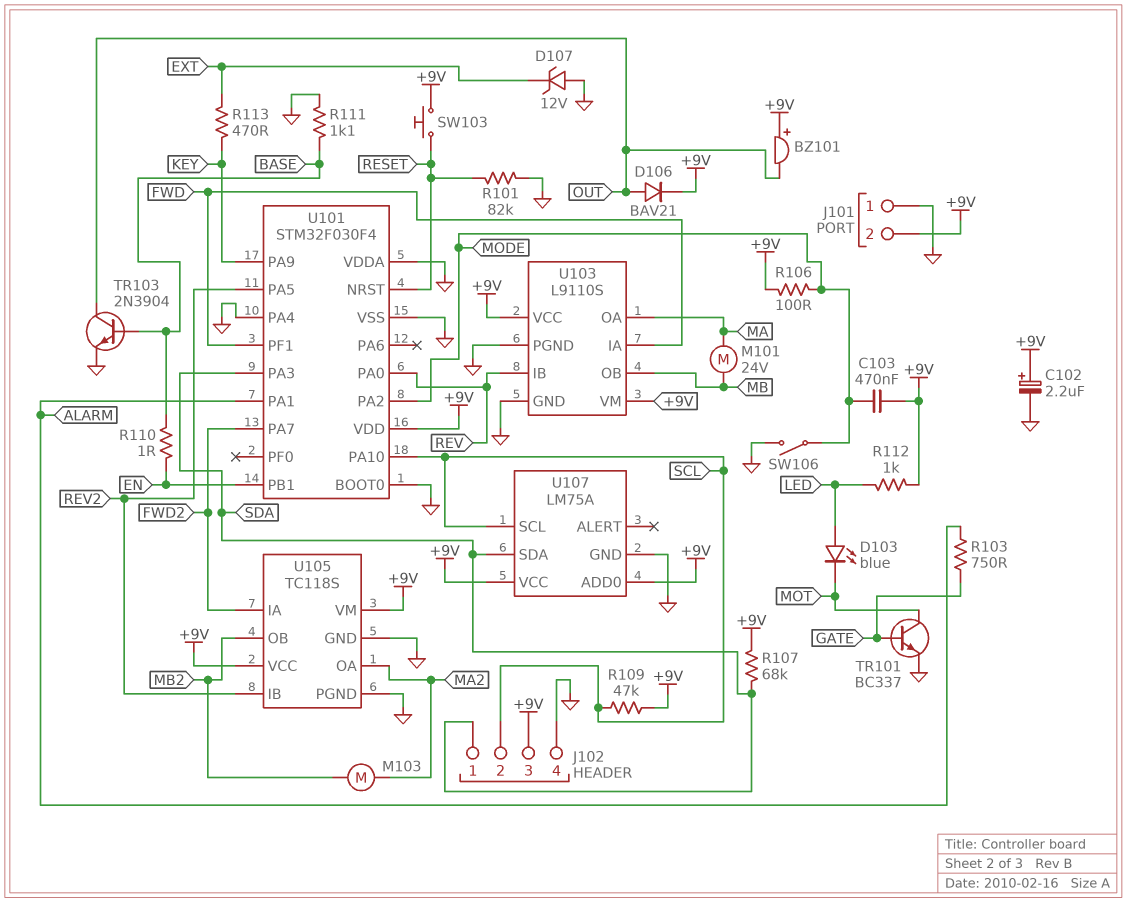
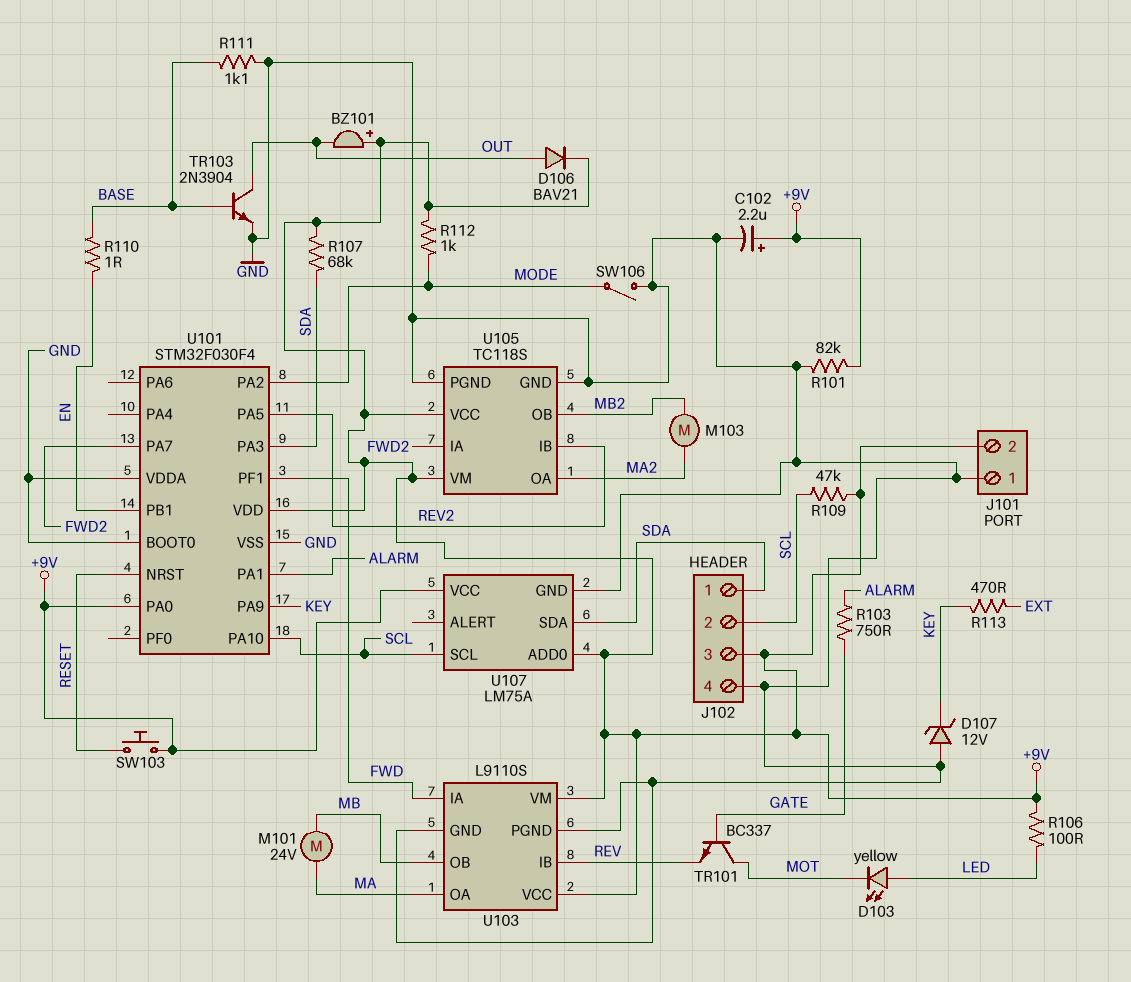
C103: 470nF (+9V, MODE) -> none
D103: LED blue (A LED, K MOT) -> LED yellow (A LED, K MOT)
D107: zener 12V (A GND, K EXT) -> zener 12V (A GND, K KEY)
R101: 82k (GND, RESET) -> 82k (+9V, GND)
R106: 100 (+9V, MODE) -> 100 (+9V, LED)
R112: 1k (+9V, LED) -> 1k (+9V, MODE)
TR101: NPN BC337 (B GATE, C MOT, E GND) -> NPN BC337 (B GATE, C MOT, E REV)
U101 pin PA0: REV -> +9V
U101 pin PA4: GND -> none

